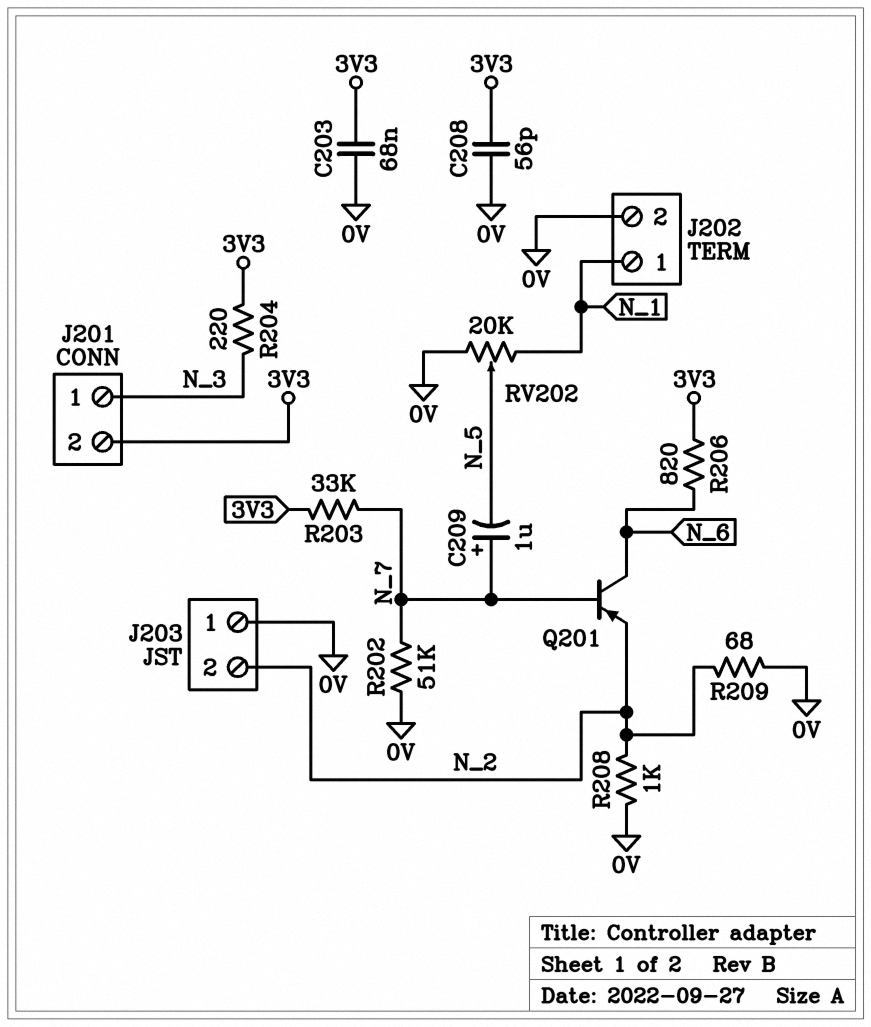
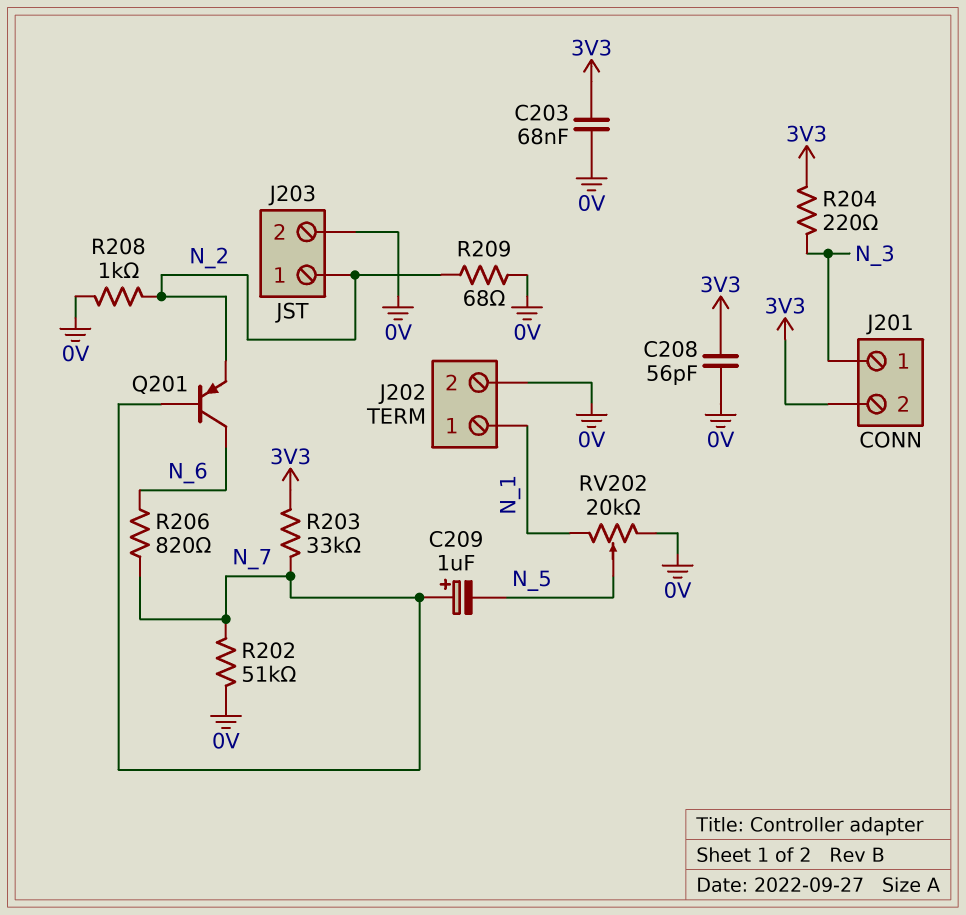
J203 pin 1: 0V -> N_2
J203 pin 2: N_2 -> 0V
R206: 820 (3V3, N_6) -> 820 (N_6, N_7)

